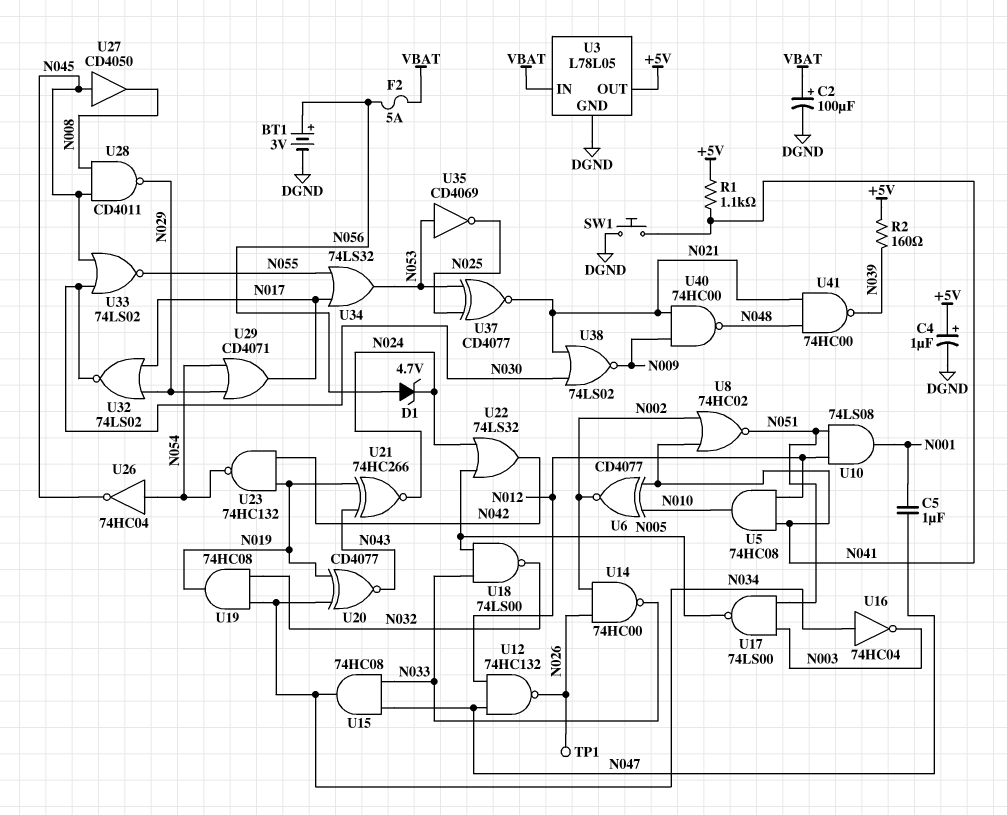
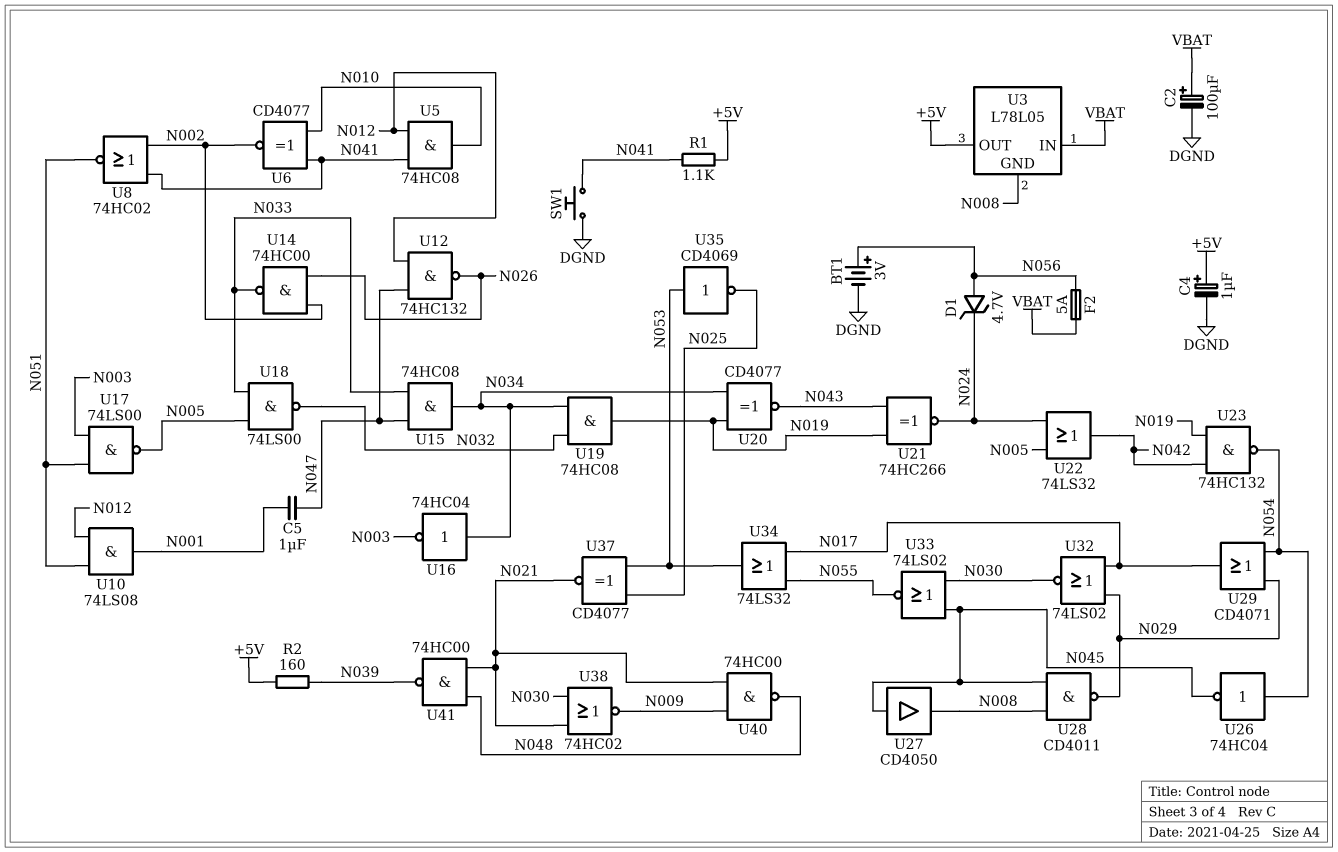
TP1: test point (N026) -> none
U3 pin GND: DGND -> N008
U38: NOR 74LS02 (in N021, in N030, out N009) -> NOR 74HC02 (in N021, in N030, out N009)

